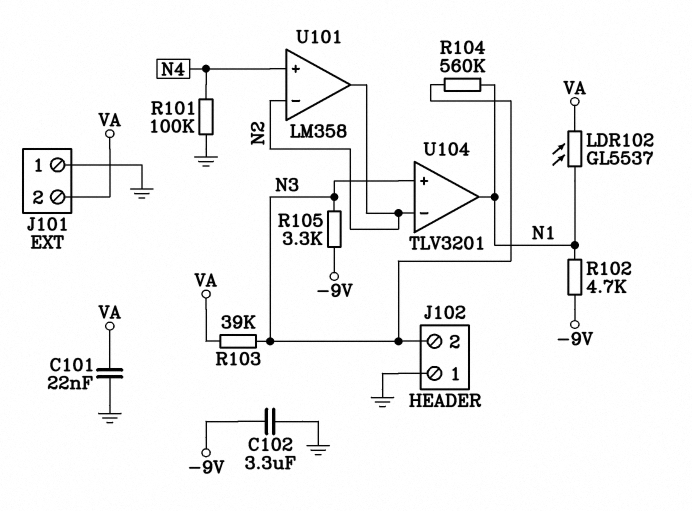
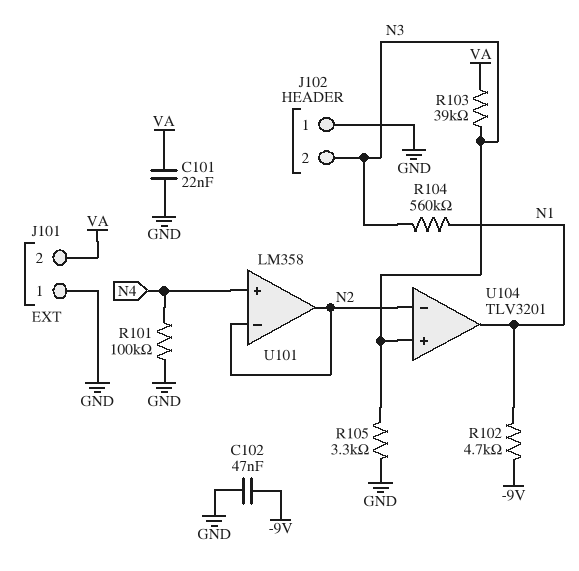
C102: 3.3uF (-9V, GND) -> 47nF (-9V, GND)
LDR102: GL5537 (N1, VA) -> none
R105: 3.3k (-9V, N3) -> 3.3k (GND, N3)

